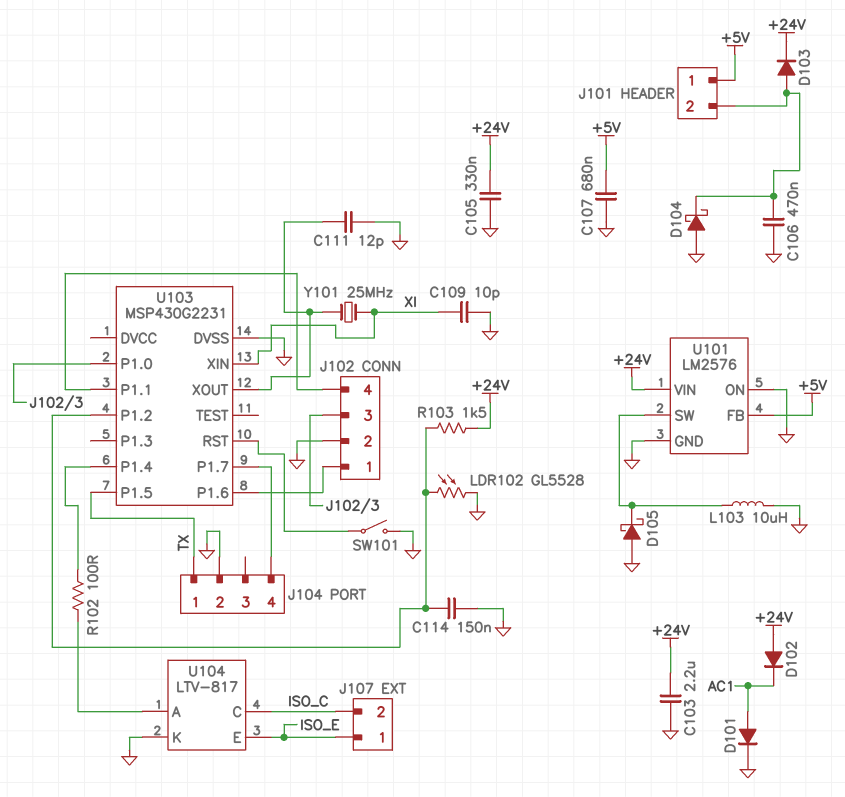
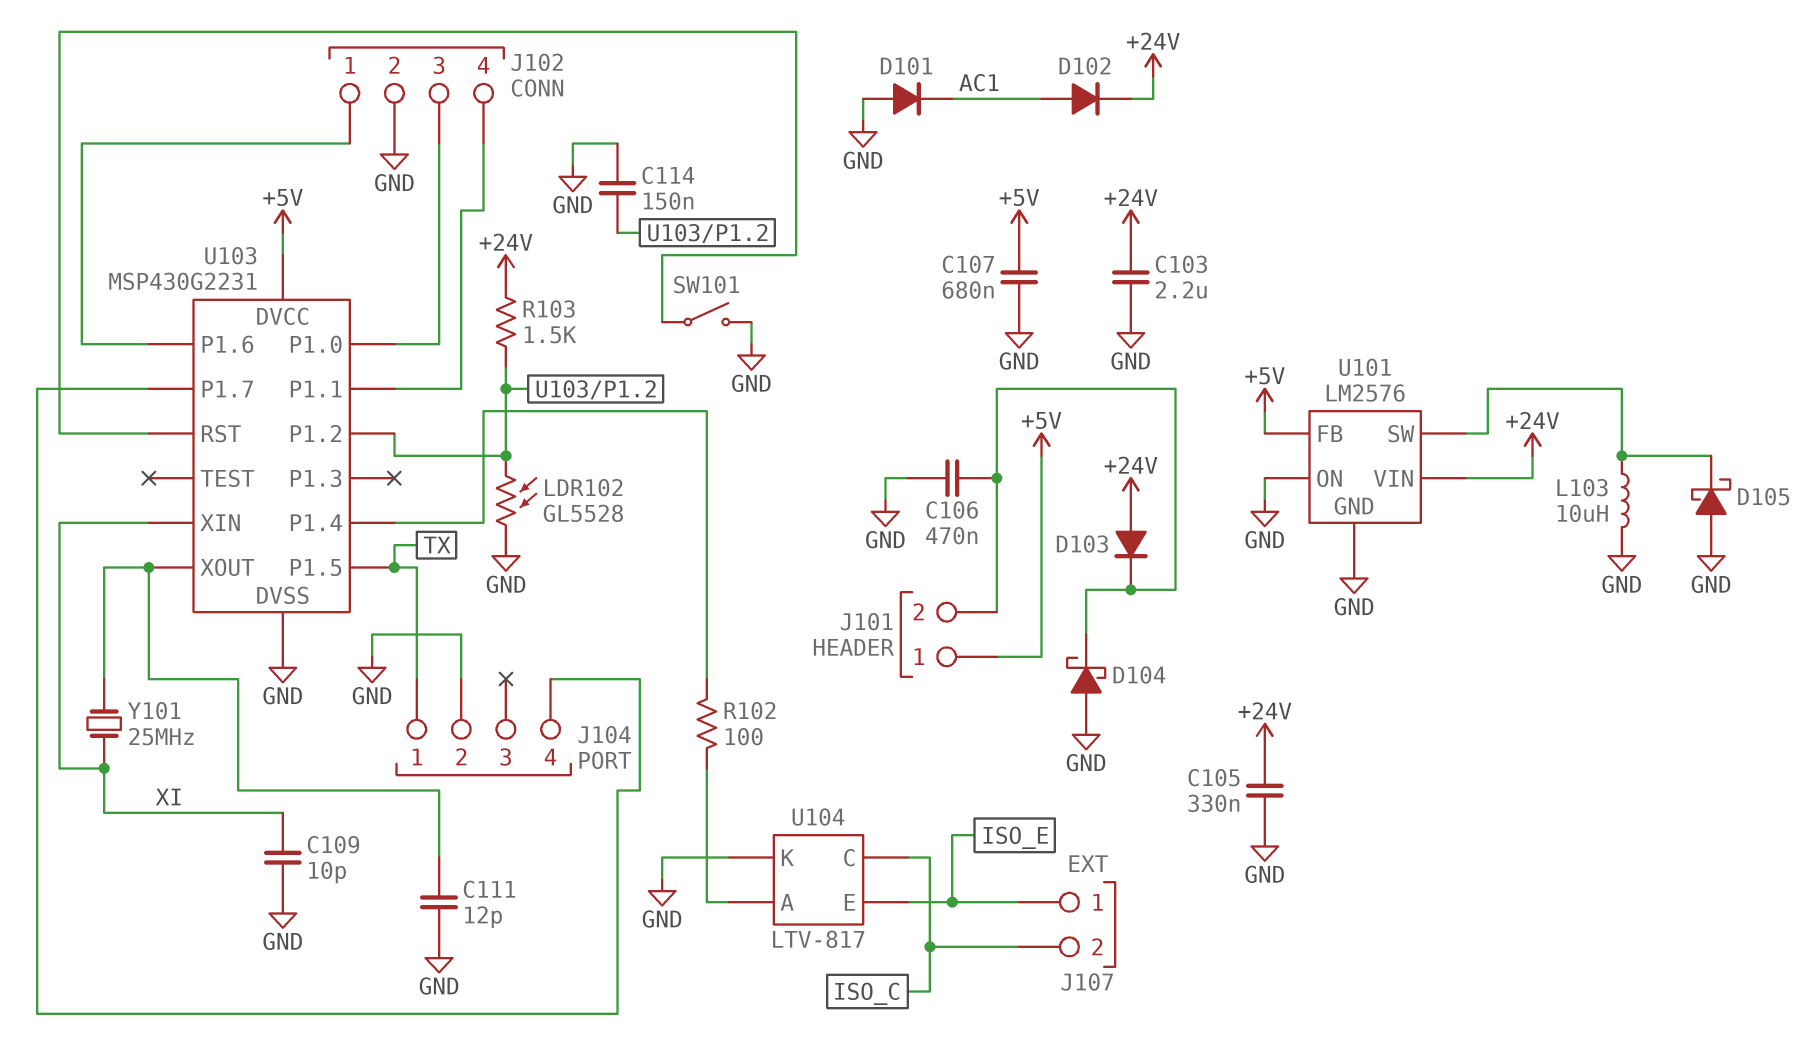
D101: diode (A AC1, K GND) -> diode (A GND, K AC1)
D102: diode (A +24V, K AC1) -> diode (A AC1, K +24V)
D103: diode (A J101/2, K +24V) -> diode (A +24V, K J101/2)
U103 pin DVCC: none -> +5V

